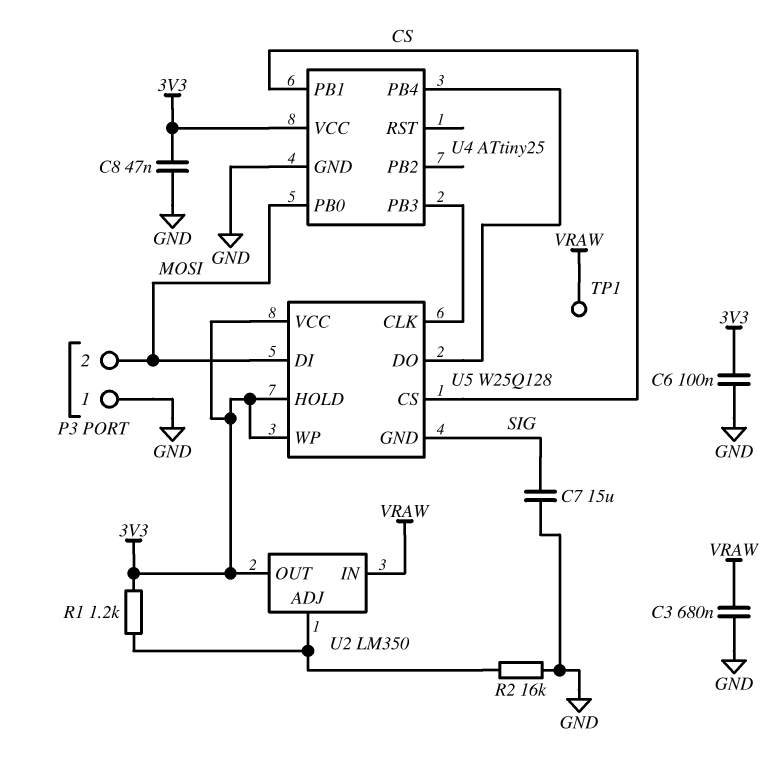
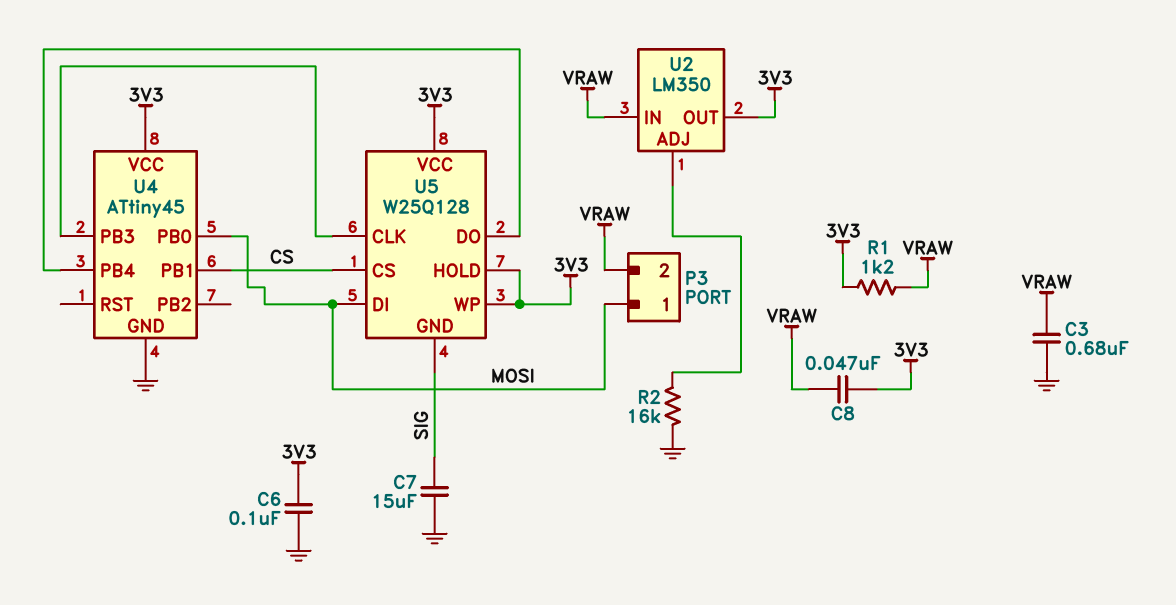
C8: 47nF (3V3, GND) -> 47nF (3V3, VRAW)
P3 pin 1: GND -> MOSI
P3 pin 2: MOSI -> VRAW
R1: 1.2k (3V3, U2/ADJ) -> 1.2k (3V3, VRAW)
TP1: test point (VRAW) -> none
U4: ATtiny25 -> ATtiny45

